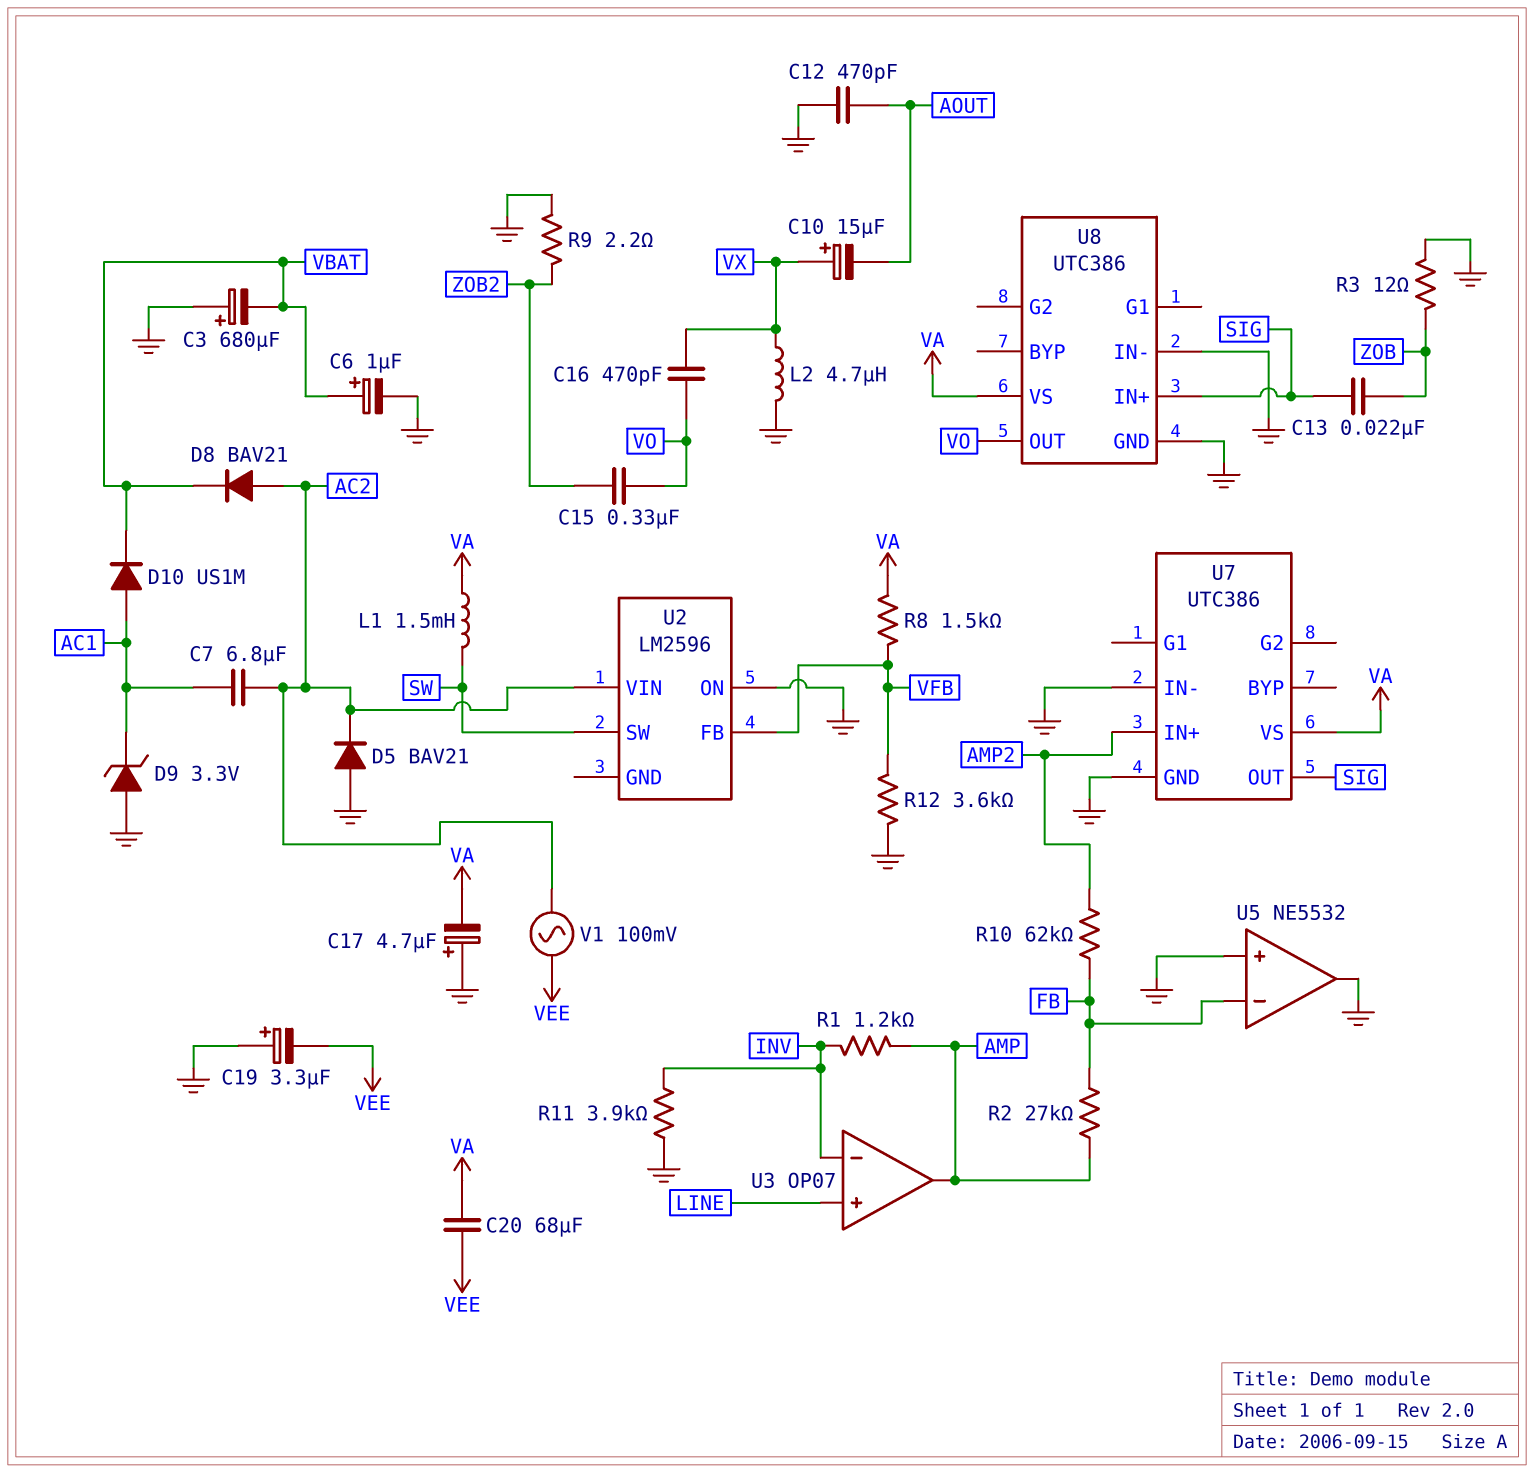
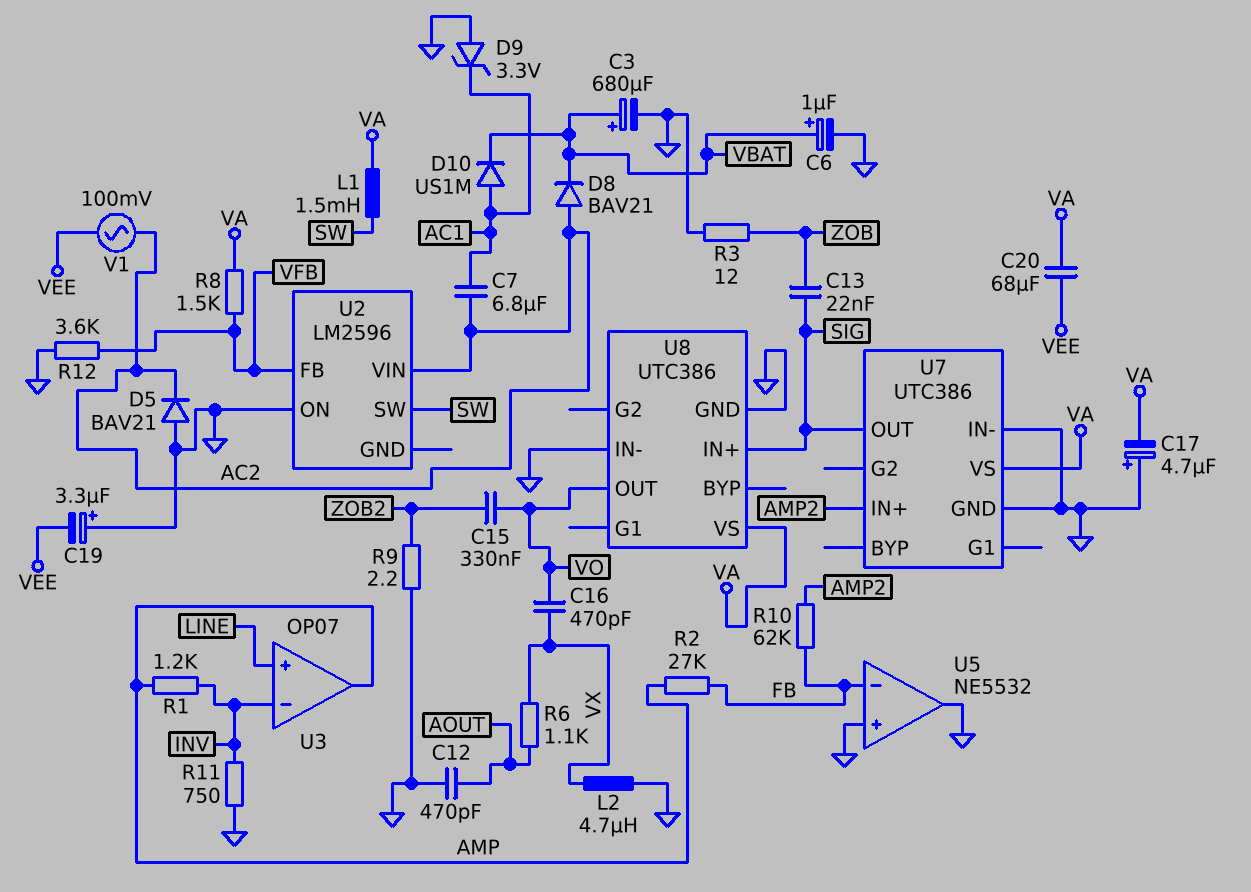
C3: 680uF (plus GND, minus VBAT) -> 680uF (plus VBAT, minus GND)
C10: 15uF (plus VX, minus AOUT) -> none
R6: none -> 1.1k (AOUT, VX)
R11: 3.9k (GND, INV) -> 750 (GND, INV)

